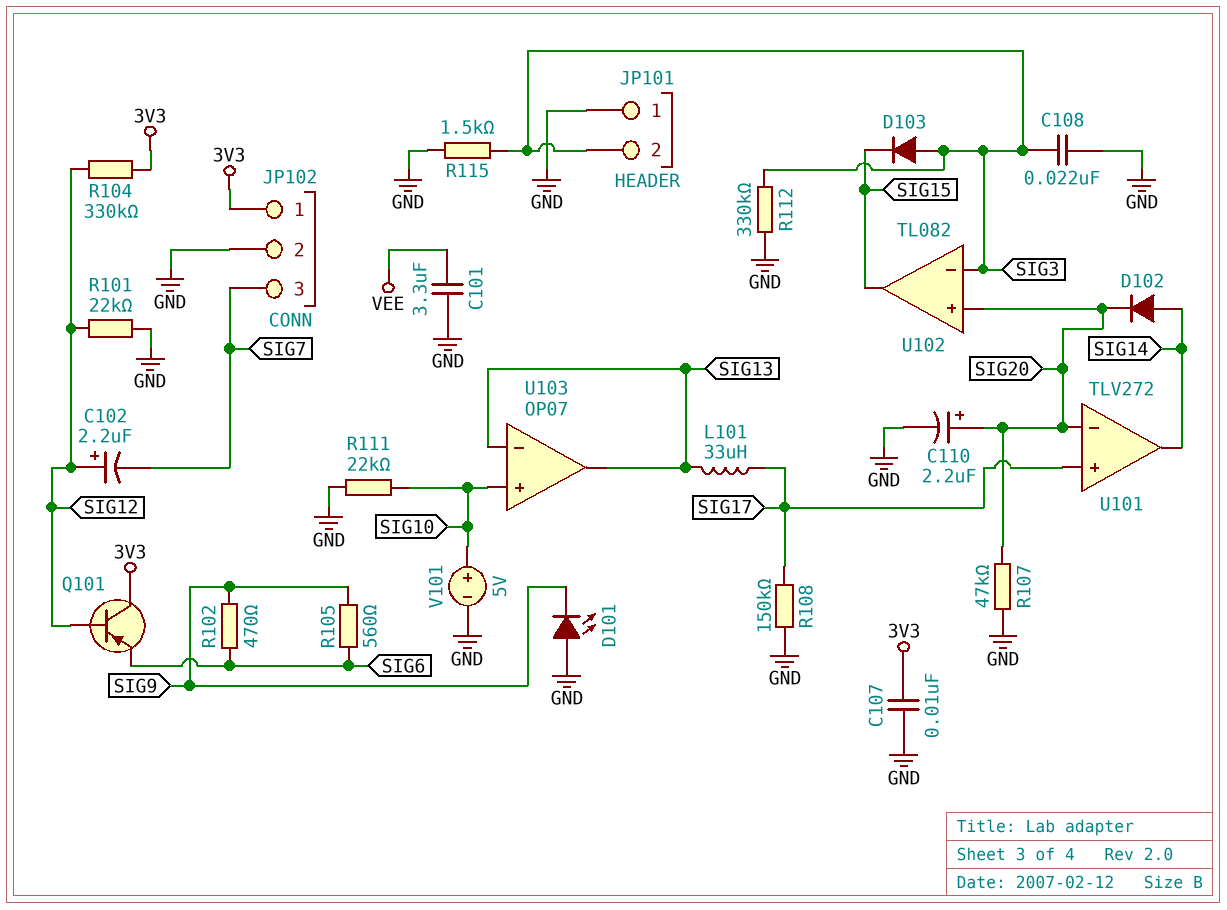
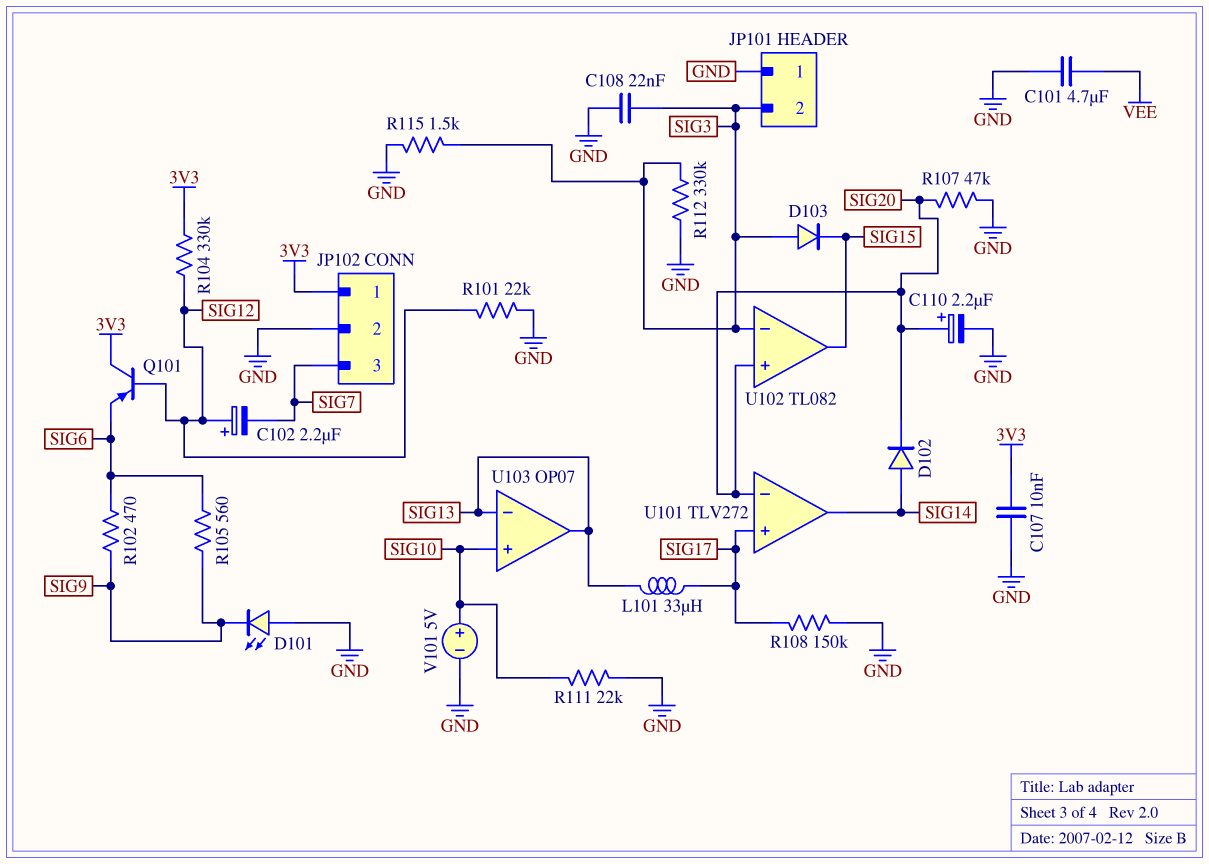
C101: 3.3uF (GND, VEE) -> 4.7uF (GND, VEE)

